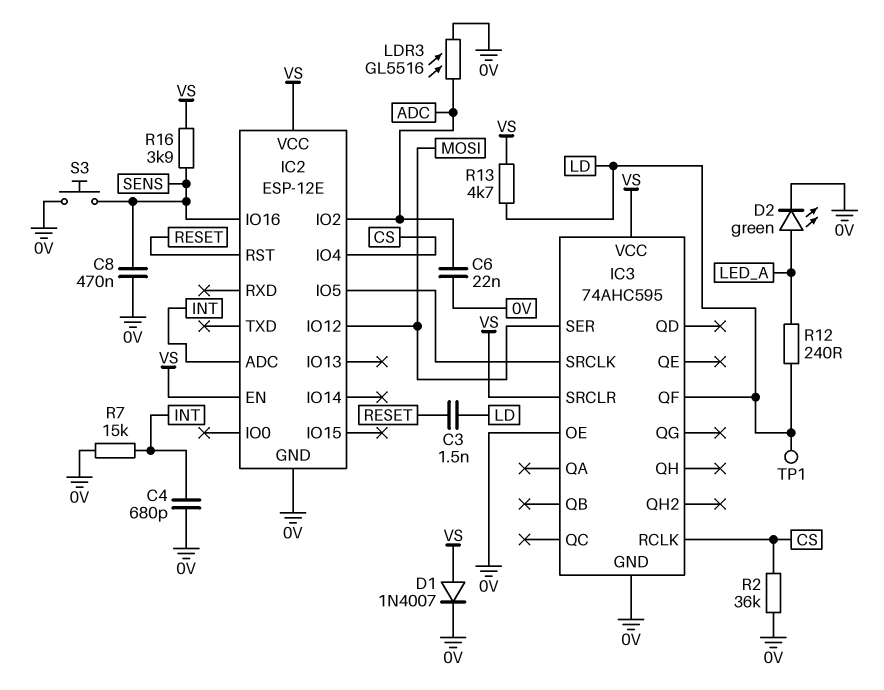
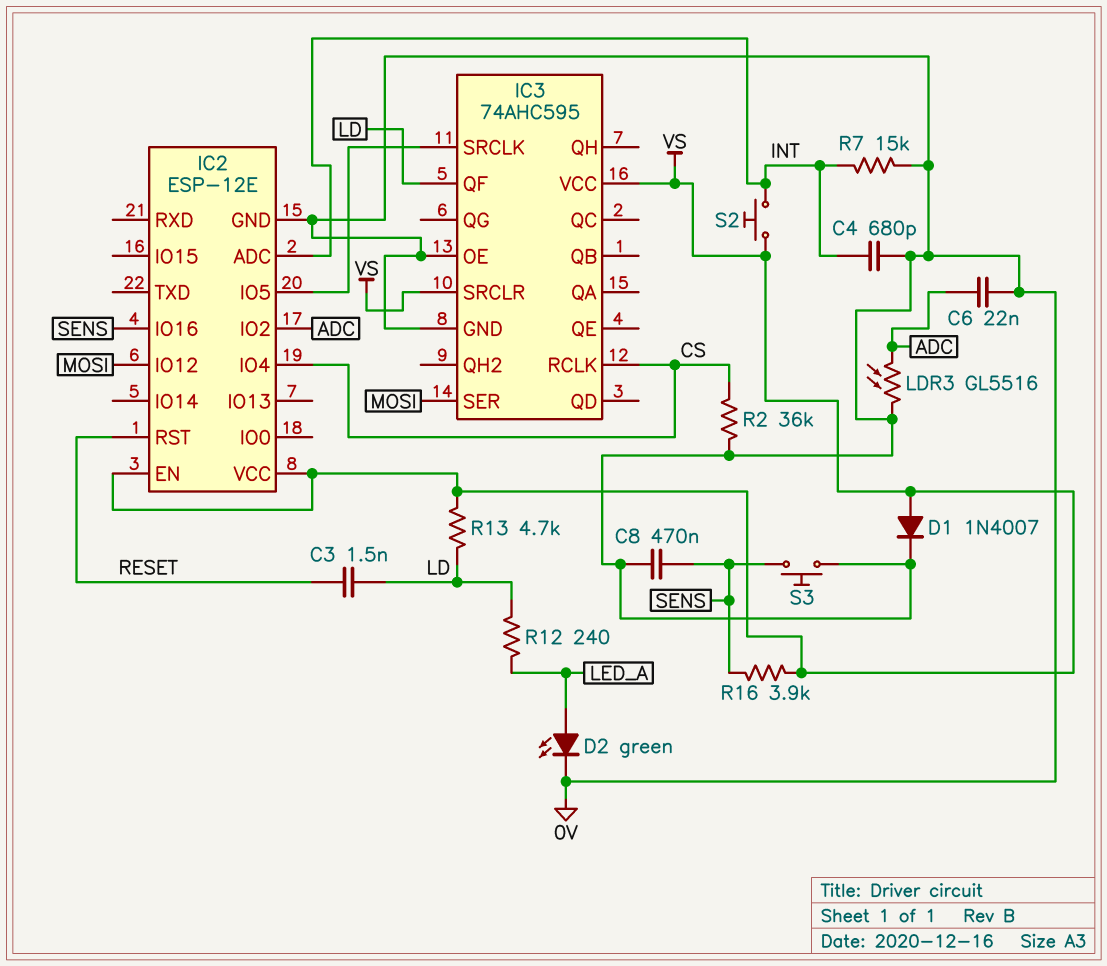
S2: none -> button (INT, VS)
TP1: test point (LD) -> none

